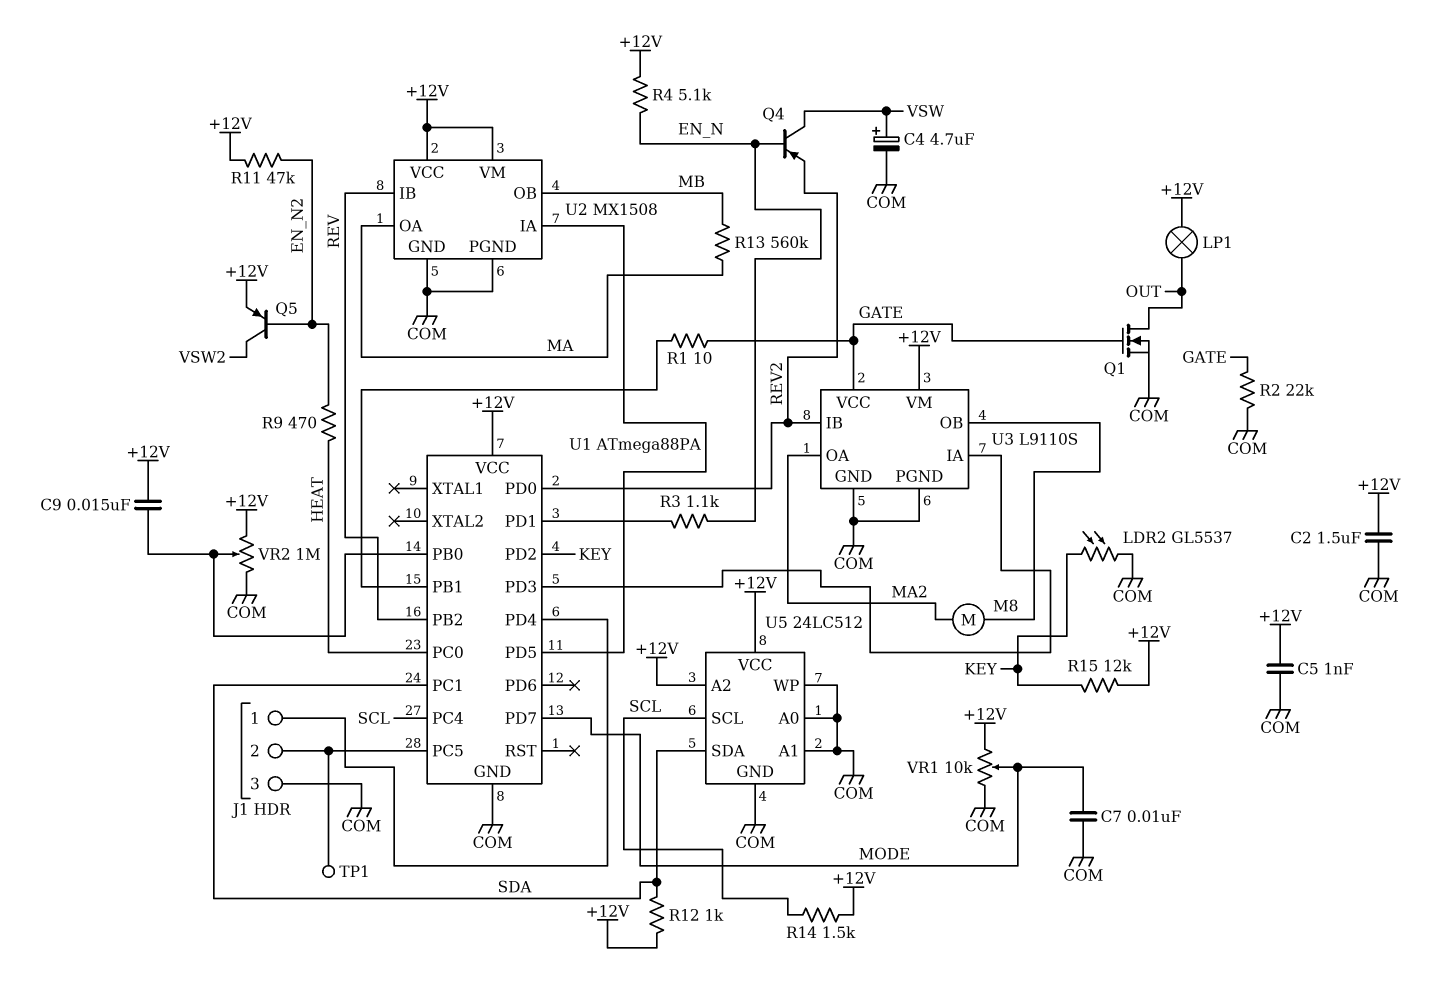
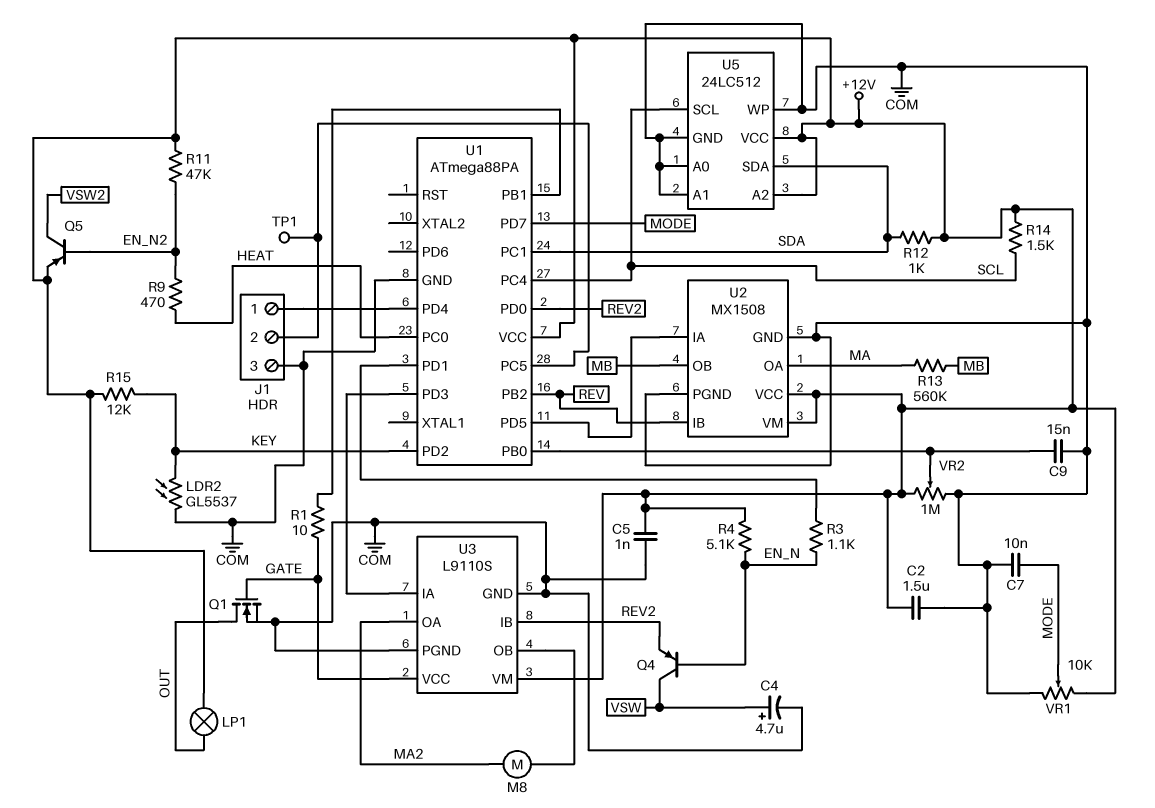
C9: 15nF (+12V, U1/PB0) -> 15nF (COM, U1/PB0)
R2: 22k (COM, GATE) -> none

